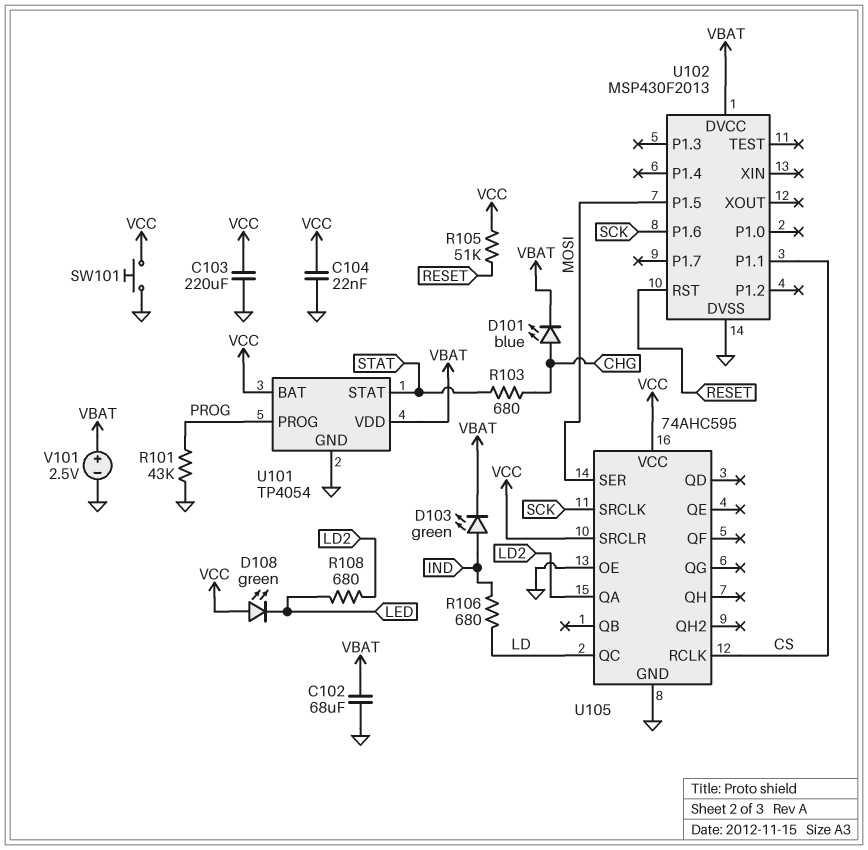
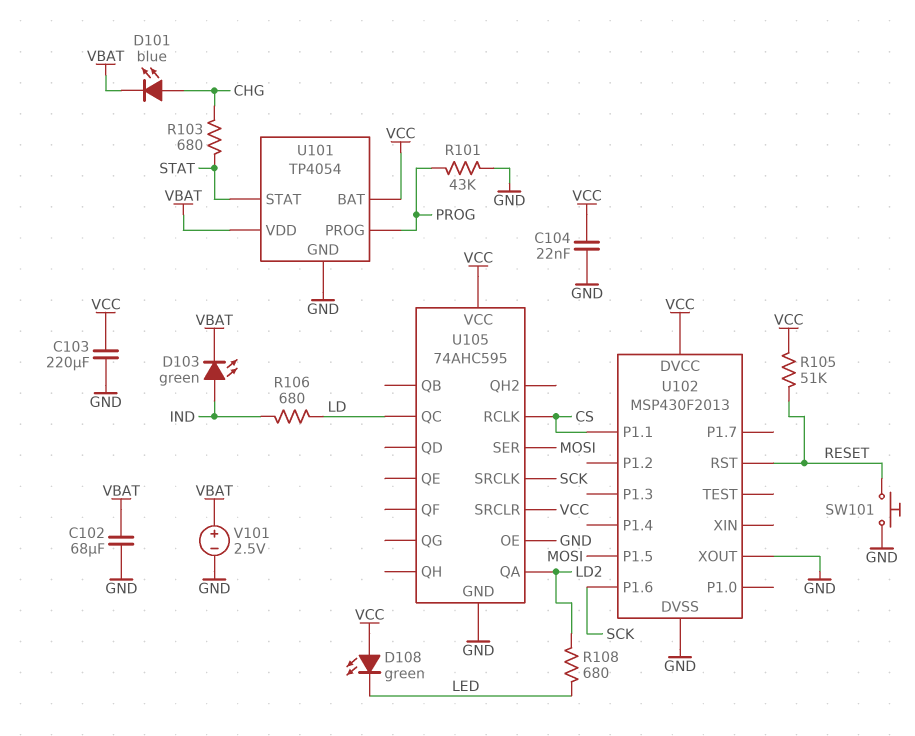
SW101: button (GND, VCC) -> button (GND, RESET)
U102 pin DVCC: VBAT -> VCC
U102 pin XOUT: none -> GND

